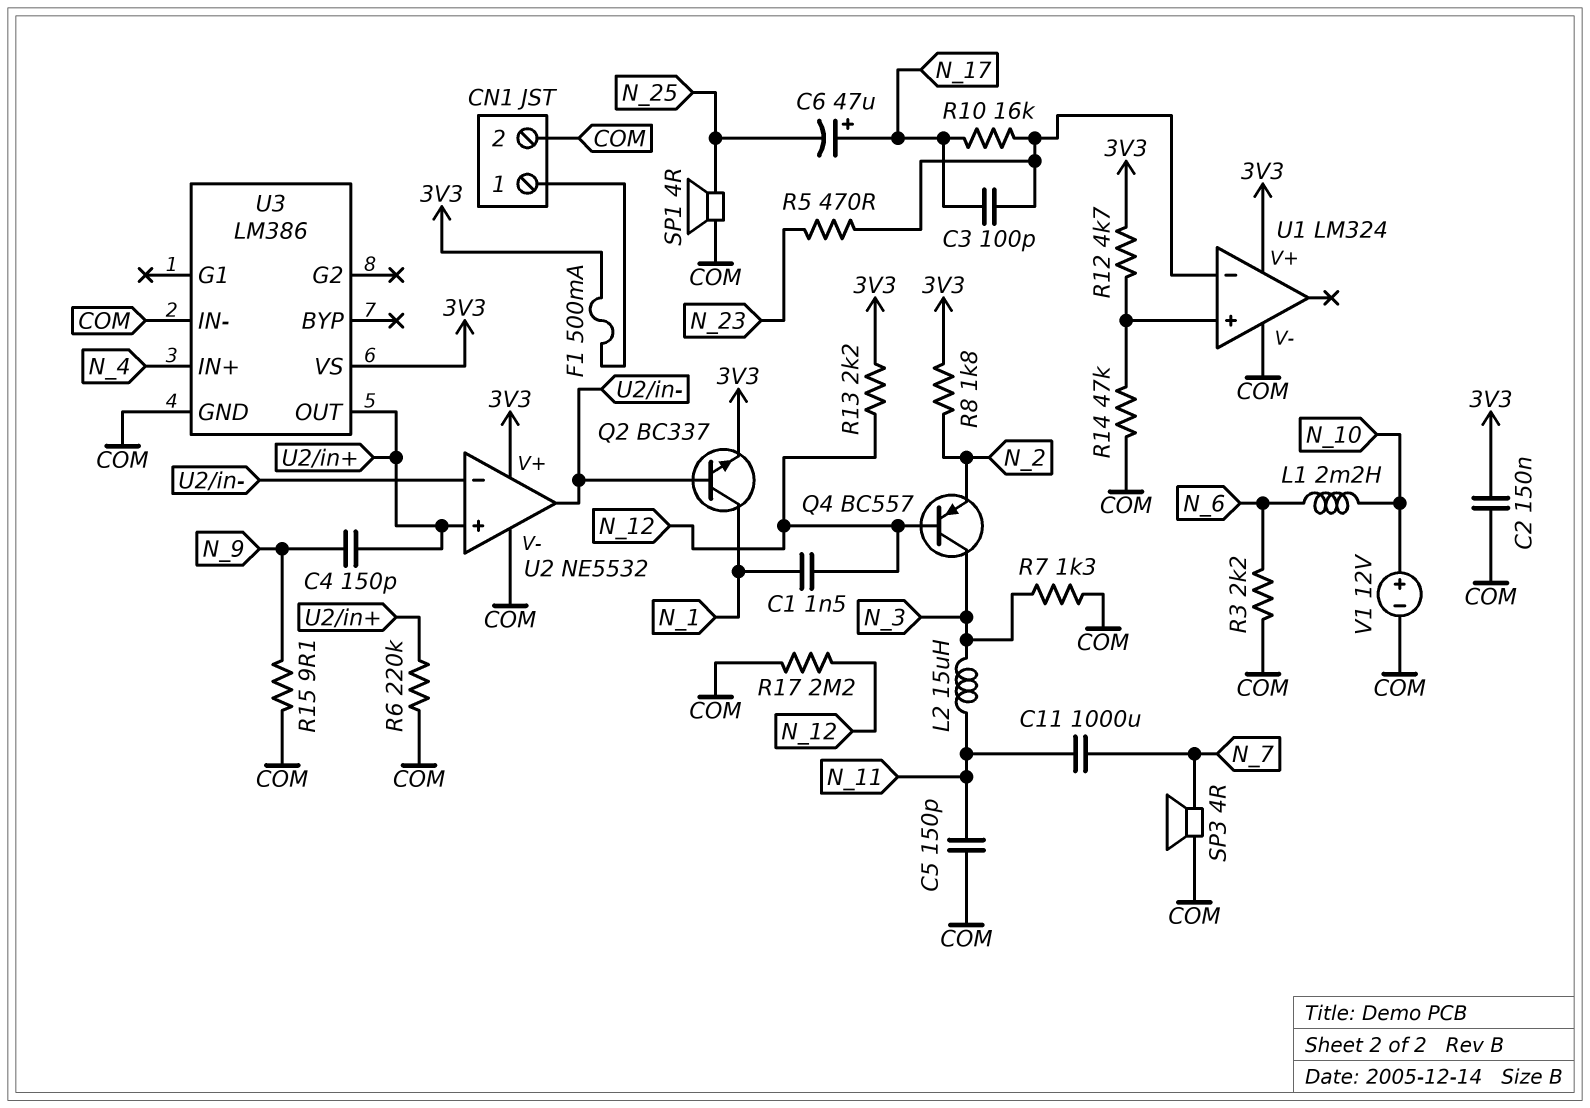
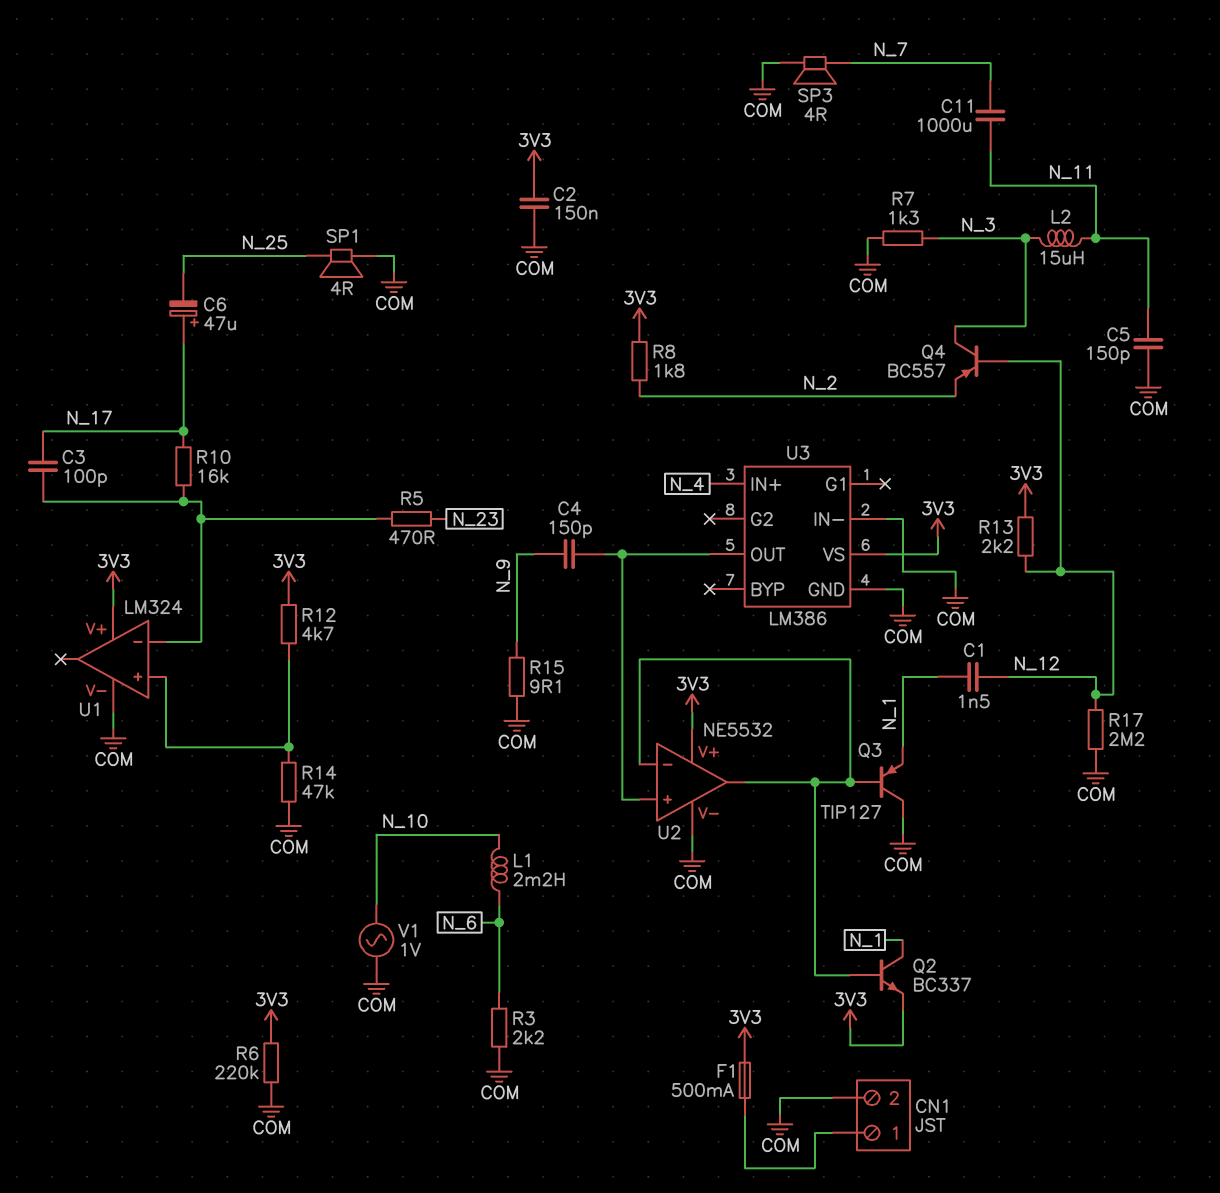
Q3: none -> PNP TIP127 (B U2/in-, C COM, E N_1)
R6: 220k (COM, U2/in+) -> 220k (3V3, COM)
V1: 12V (plus N_10, minus COM) -> AC 1V (COM, N_10)

